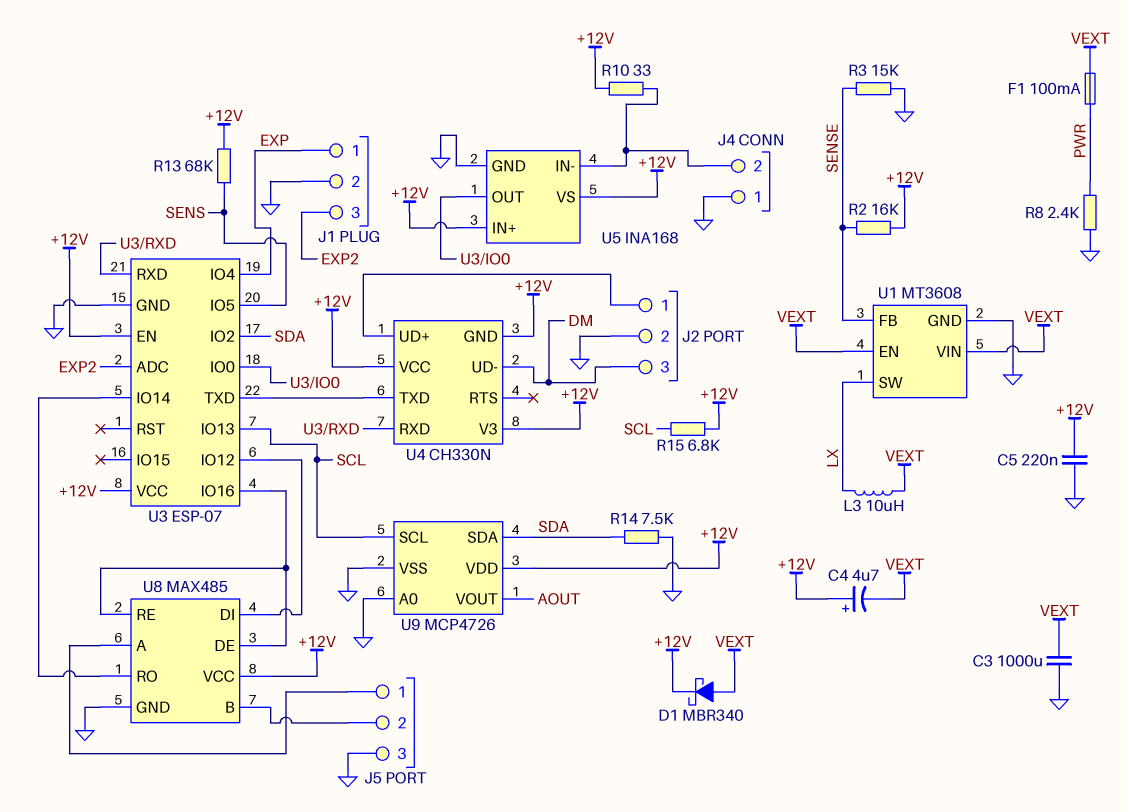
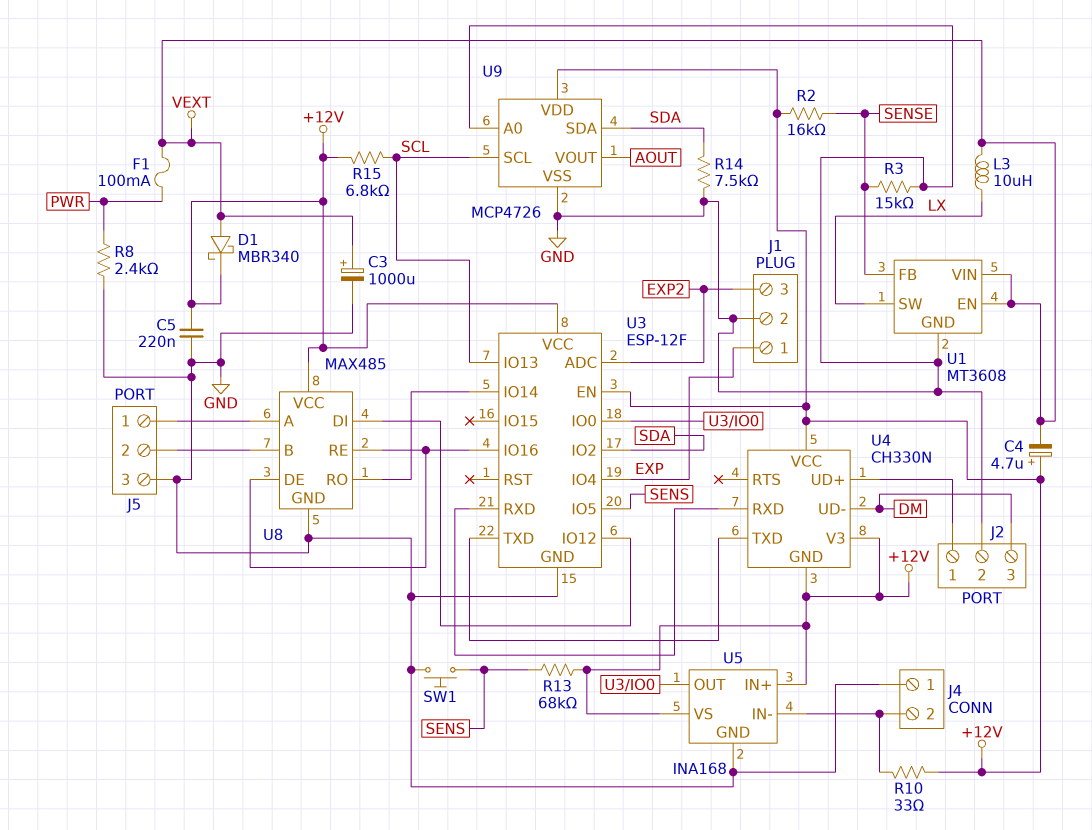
C3: 1000uF (GND, VEXT) -> 1000uF (plus VEXT, minus GND)
SW1: none -> button (GND, SENS)
U3: ESP-07 -> ESP-12F

